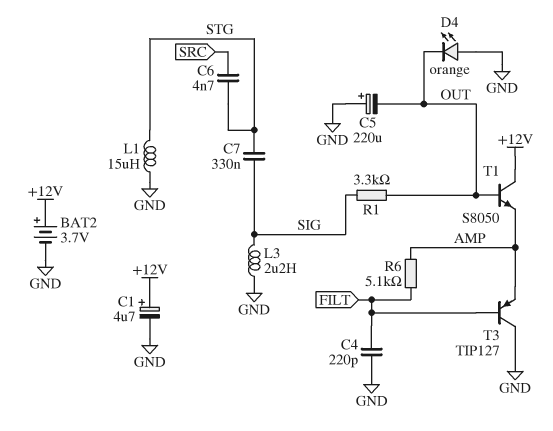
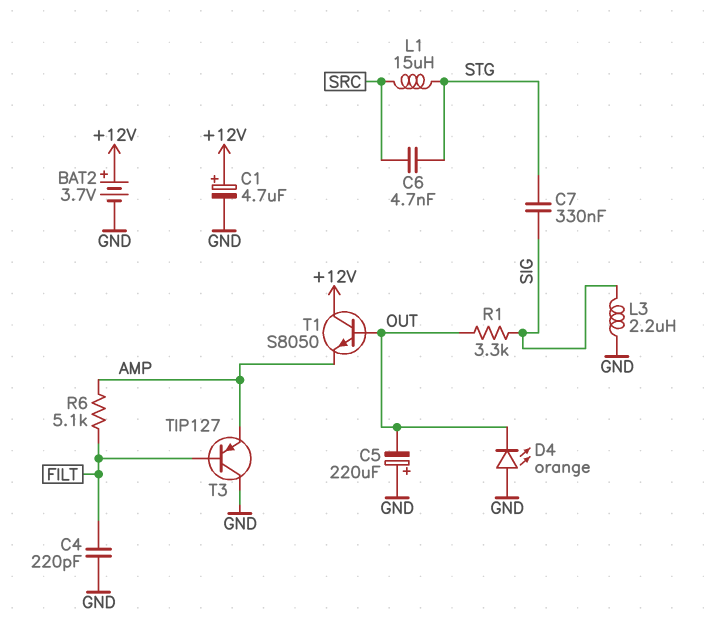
L1: 15uH (GND, STG) -> 15uH (SRC, STG)

